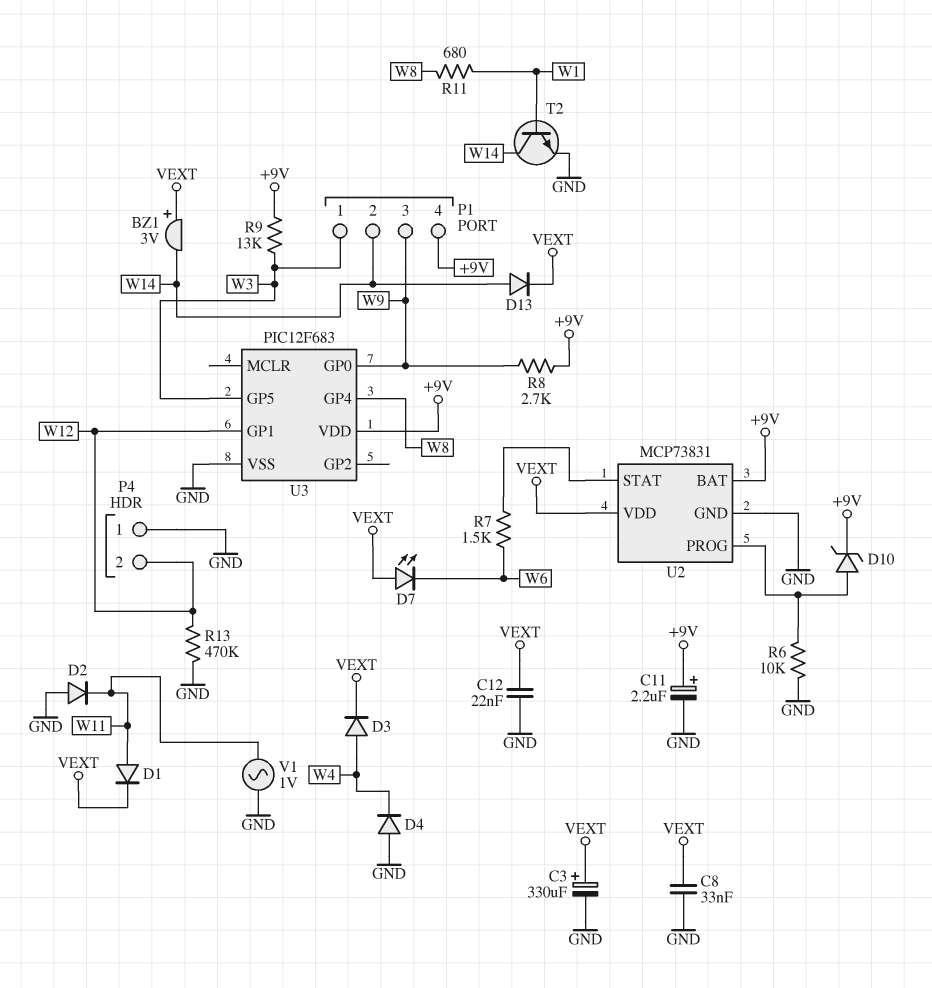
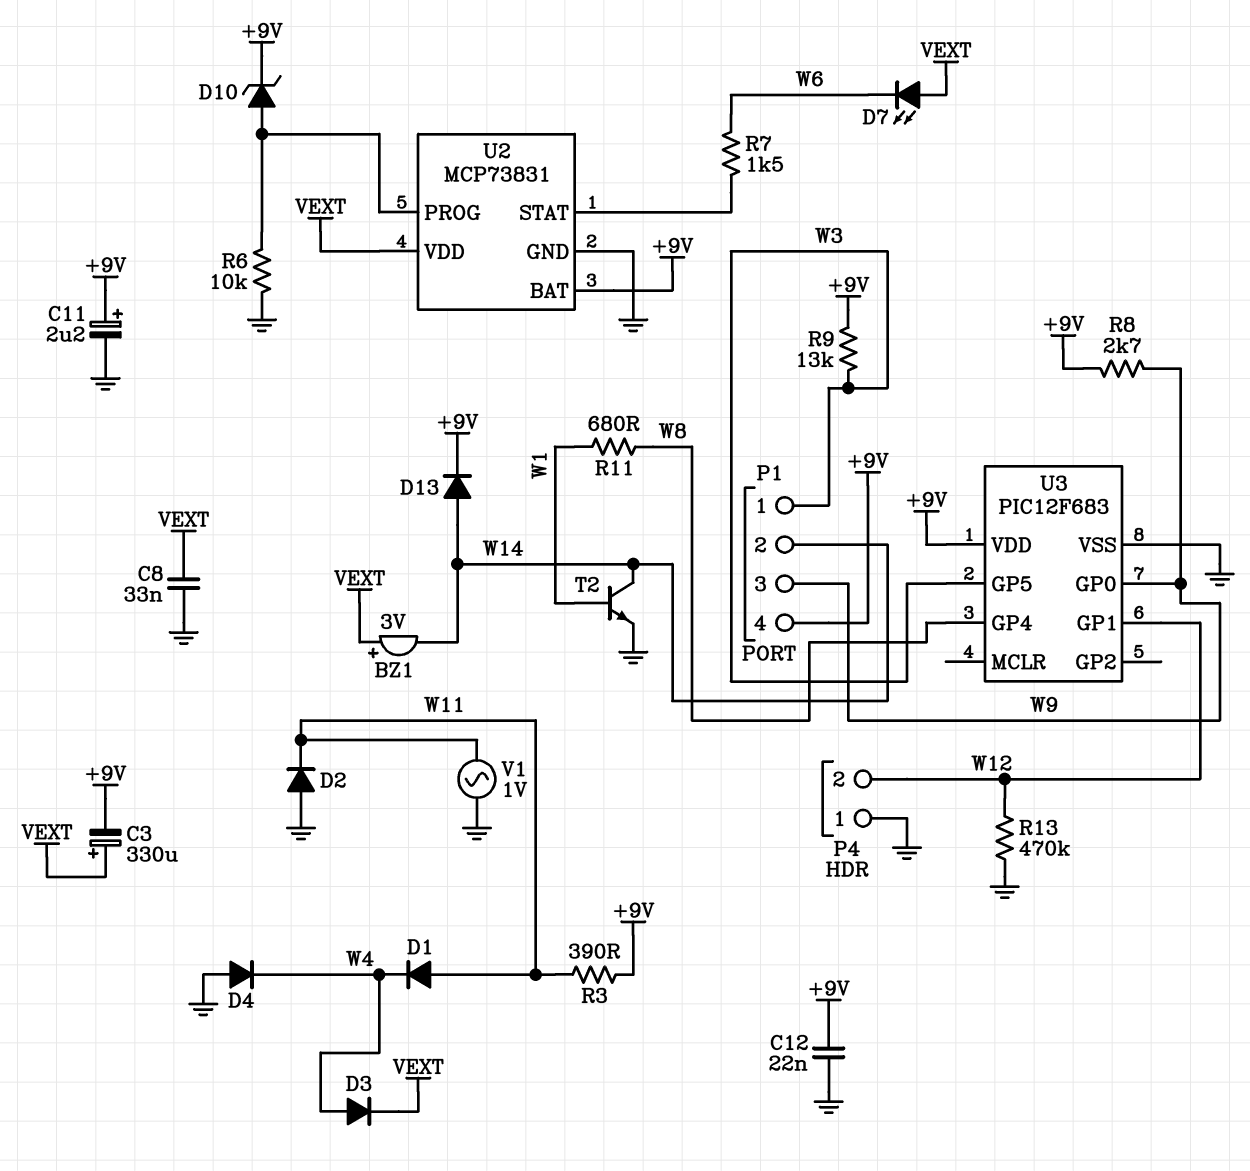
C3: 330uF (plus VEXT, minus GND) -> 330uF (plus VEXT, minus +9V)
C12: 22nF (GND, VEXT) -> 22nF (+9V, GND)
D1: diode (A W11, K VEXT) -> diode (A W11, K W4)
D13: diode (A W14, K VEXT) -> diode (A W14, K +9V)
R3: none -> 390 (+9V, W11)

